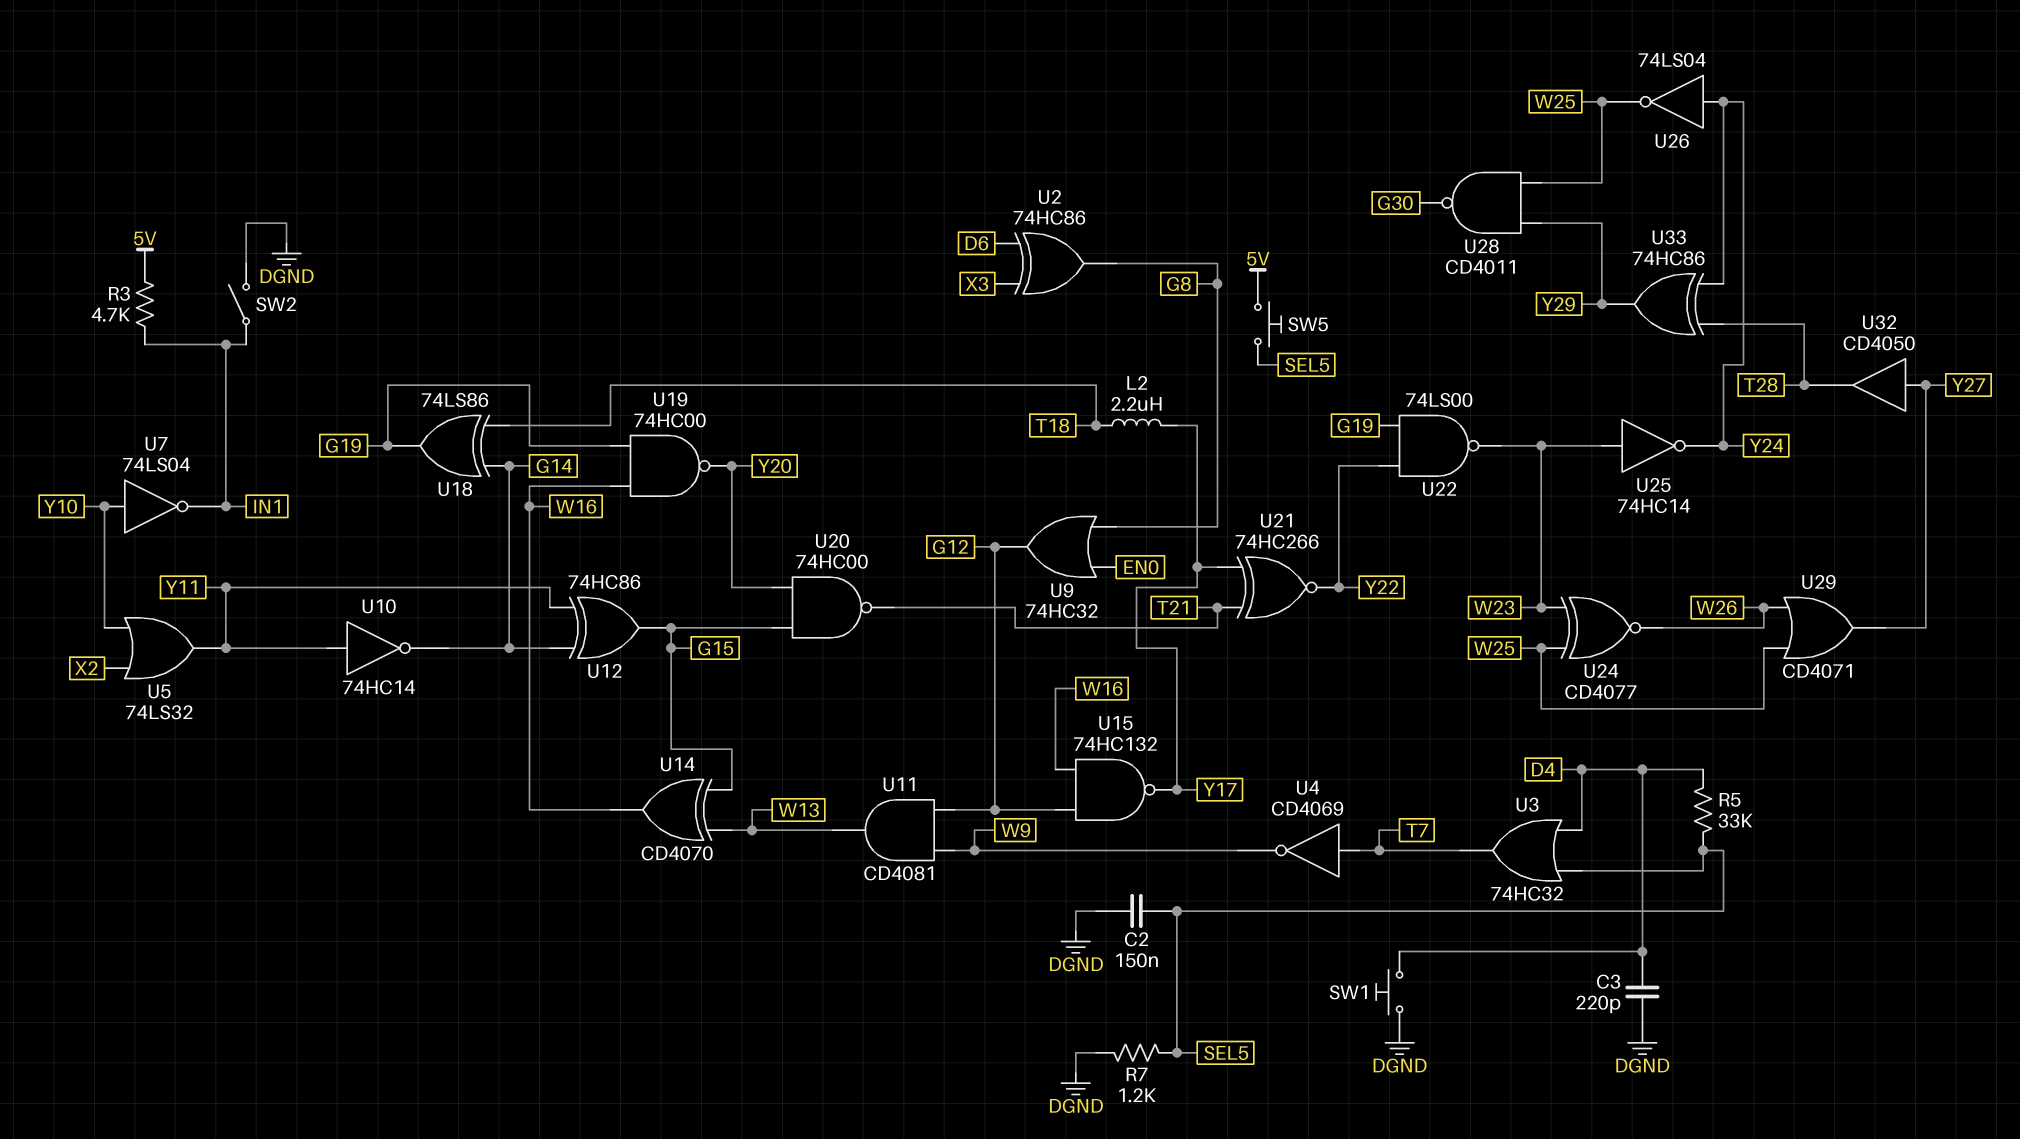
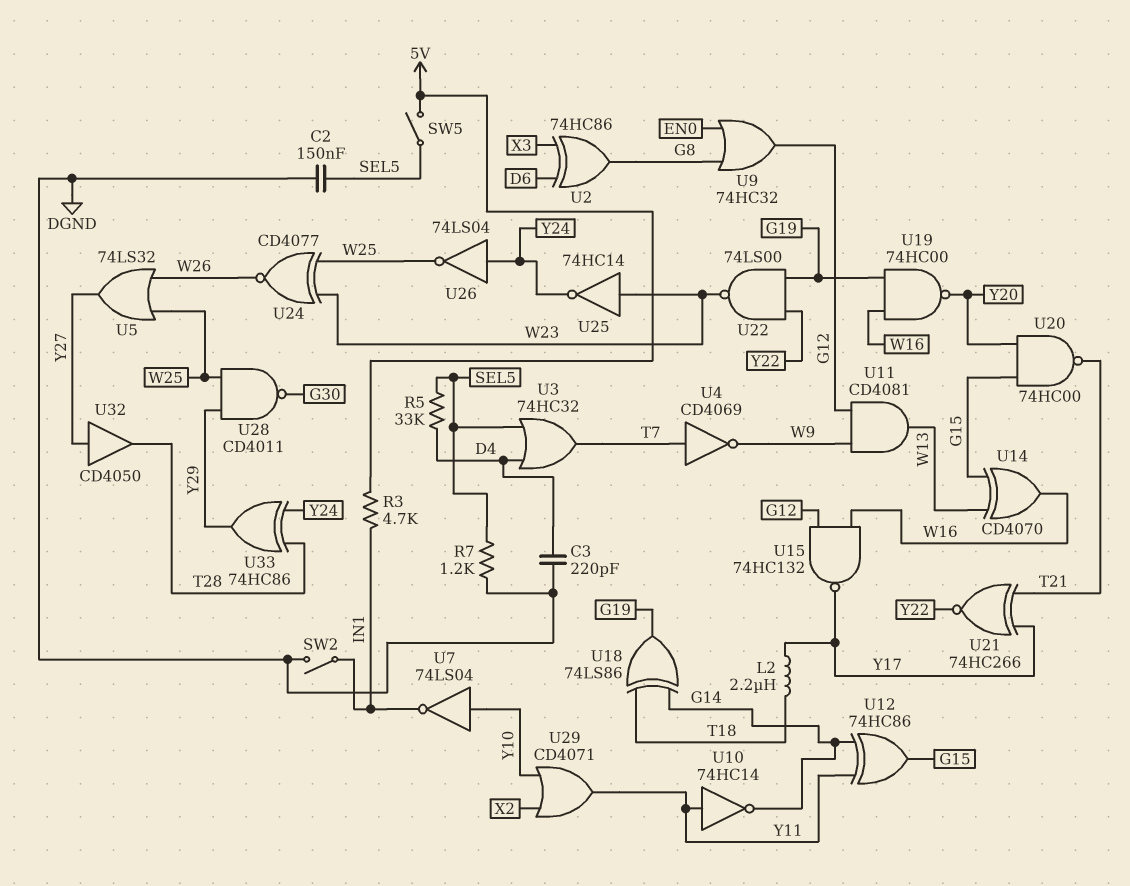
SW1: button (D4, DGND) -> none
SW5: button (5V, SEL5) -> switch (5V, SEL5)
U5: OR 74LS32 (in X2, in Y10, out Y11) -> OR 74LS32 (in W25, in W26, out Y27)
U29: OR CD4071 (in W25, in W26, out Y27) -> OR CD4071 (in X2, in Y10, out Y11)

